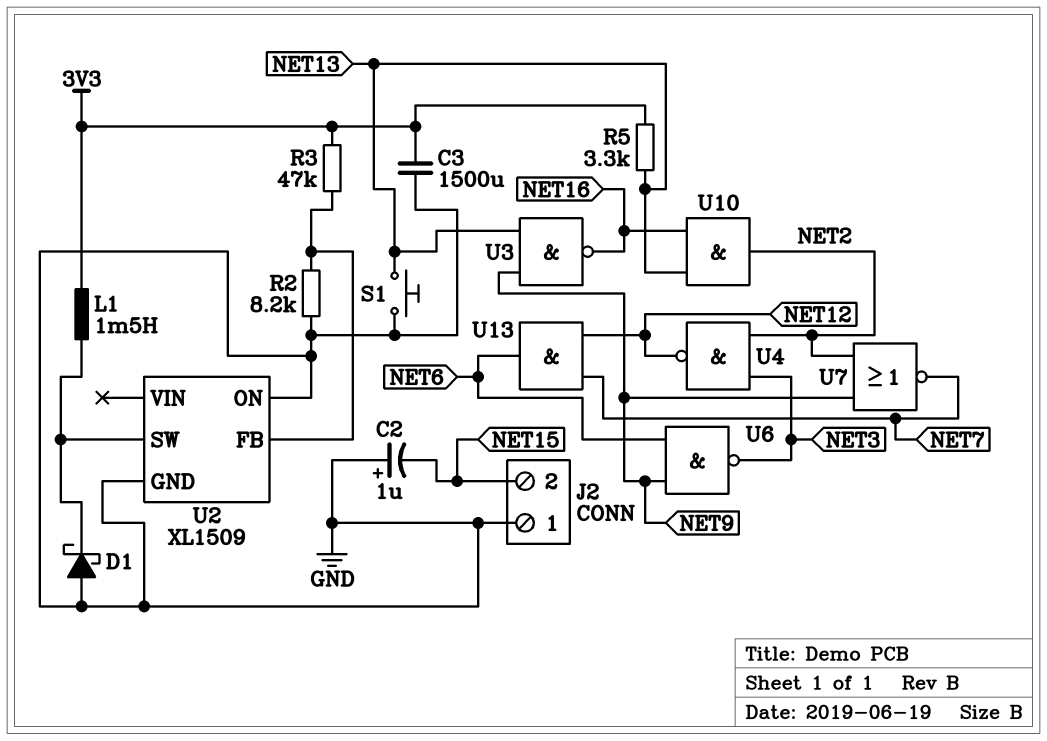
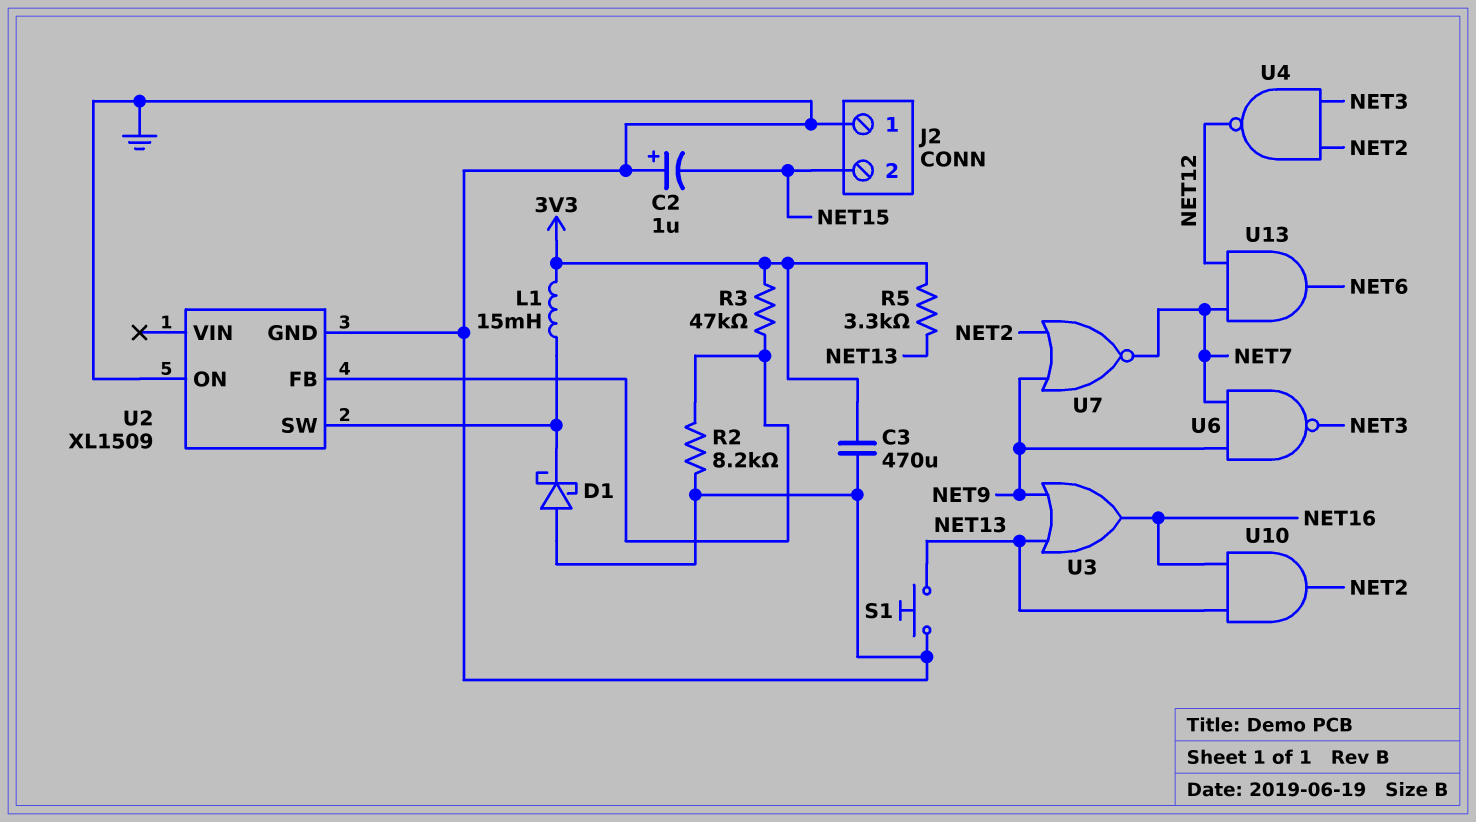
C3: 1500uF (3V3, GND) -> 470uF (3V3, GND)
L1: 1.5mH (3V3, U2/SW) -> 15mH (3V3, U2/SW)
U3: NAND (in NET9, in NET13, out NET16) -> OR (in NET9, in NET13, out NET16)
U6: NAND (in NET6, in NET9, out NET3) -> NAND (in NET7, in NET9, out NET3)

